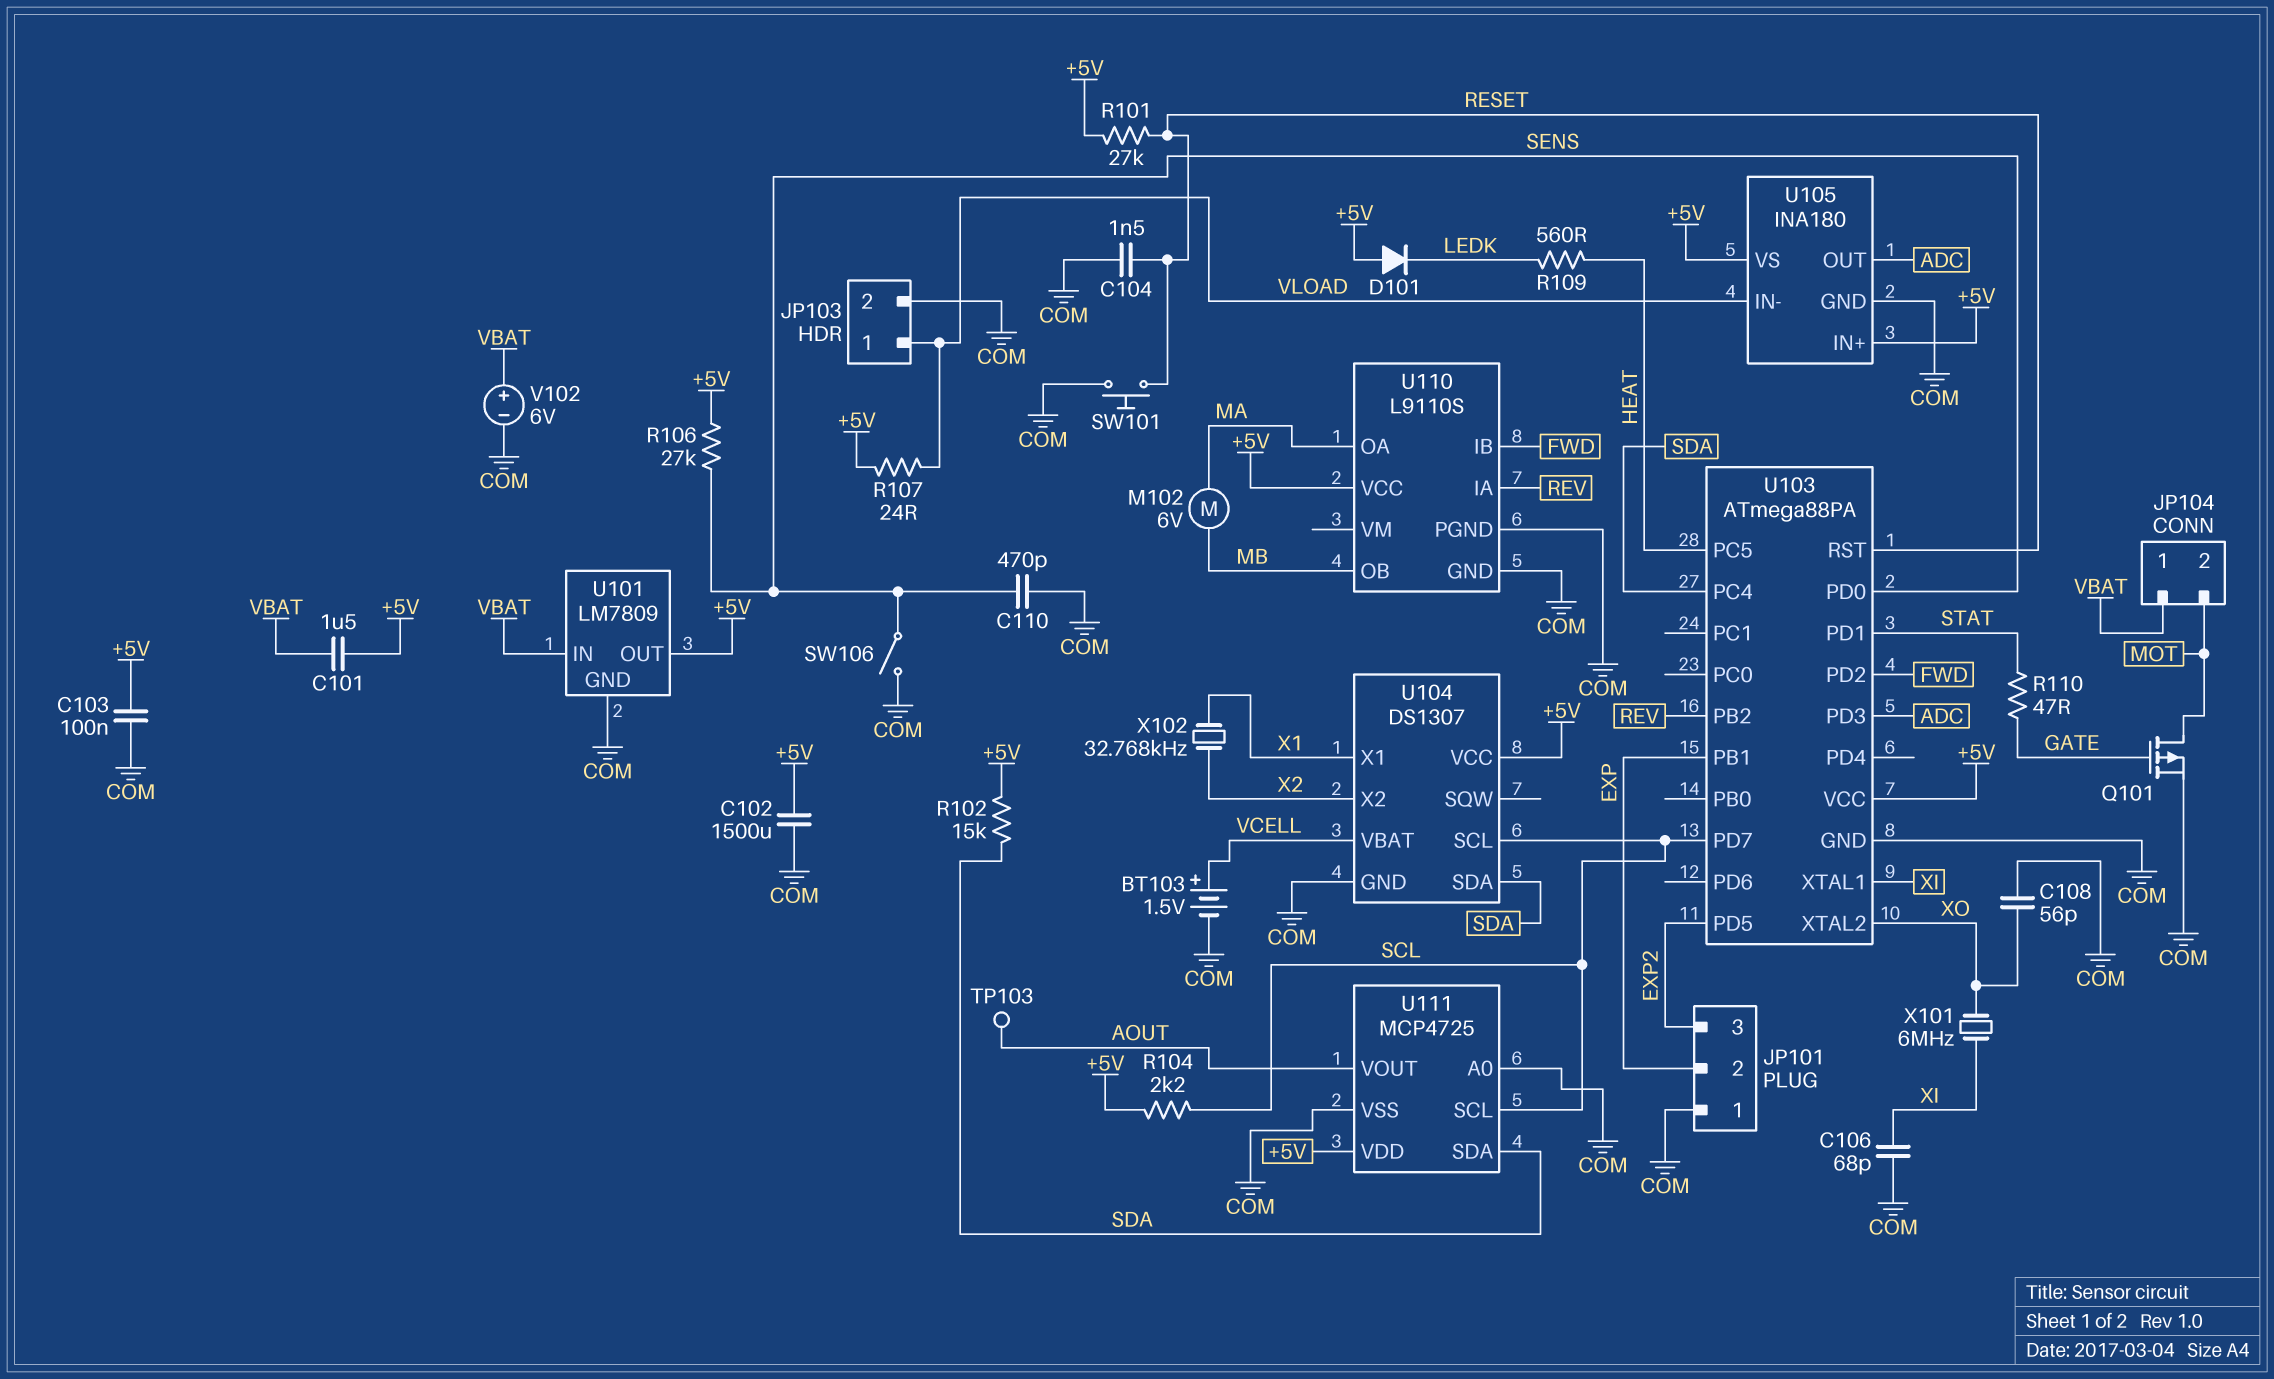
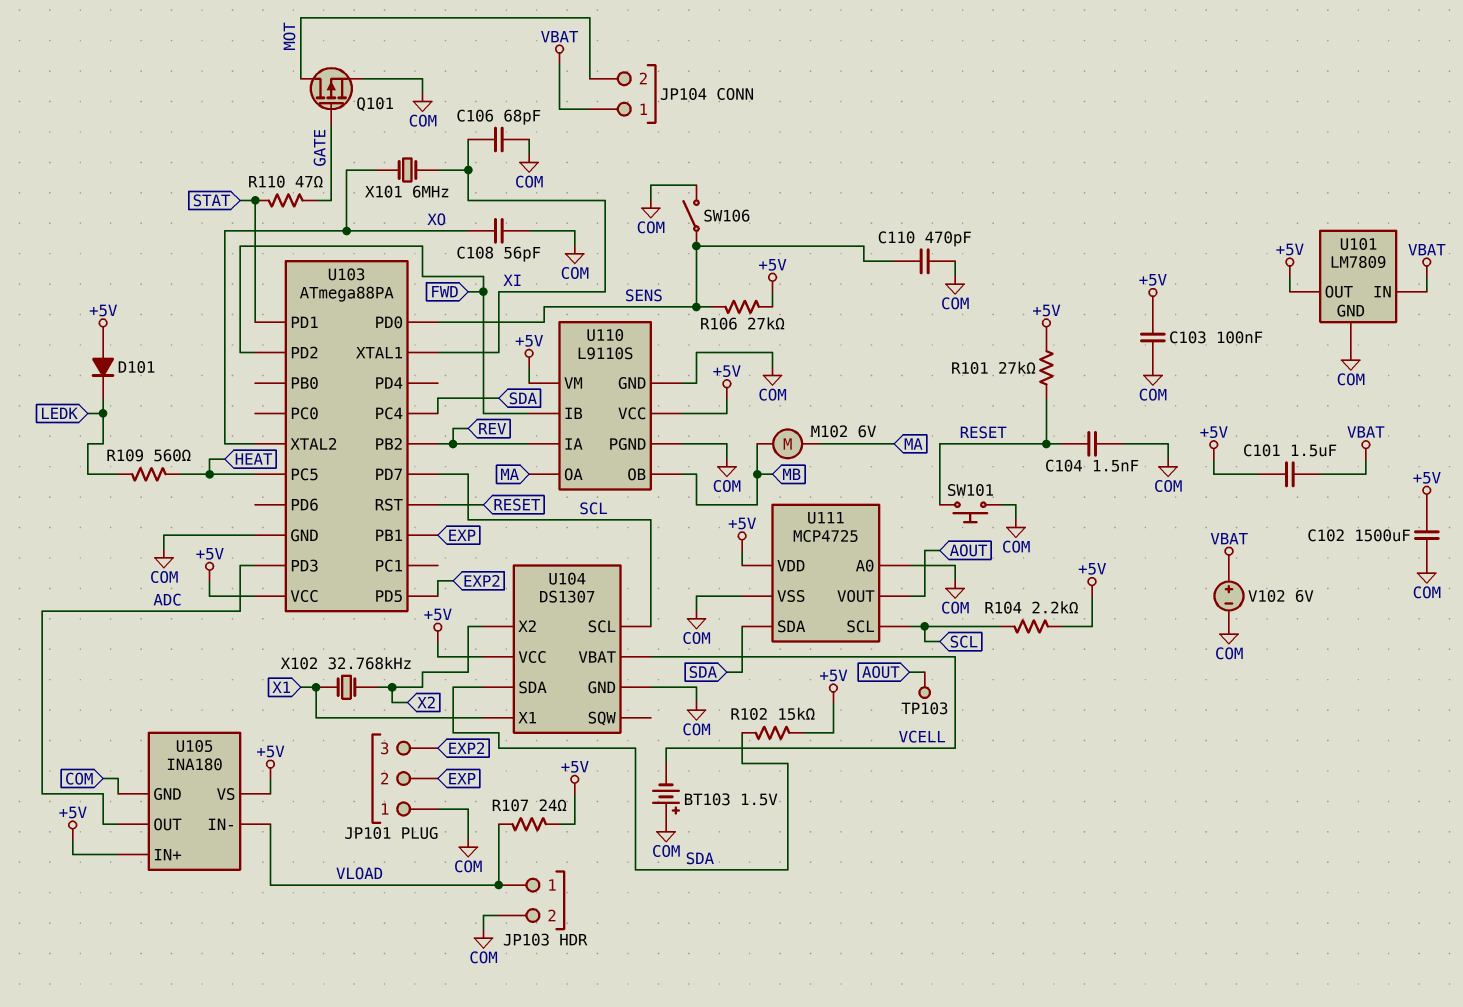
BT103: 1.5V (plus VCELL, minus COM) -> 1.5V (plus COM, minus VCELL)
U110 pin VM: none -> +5V

